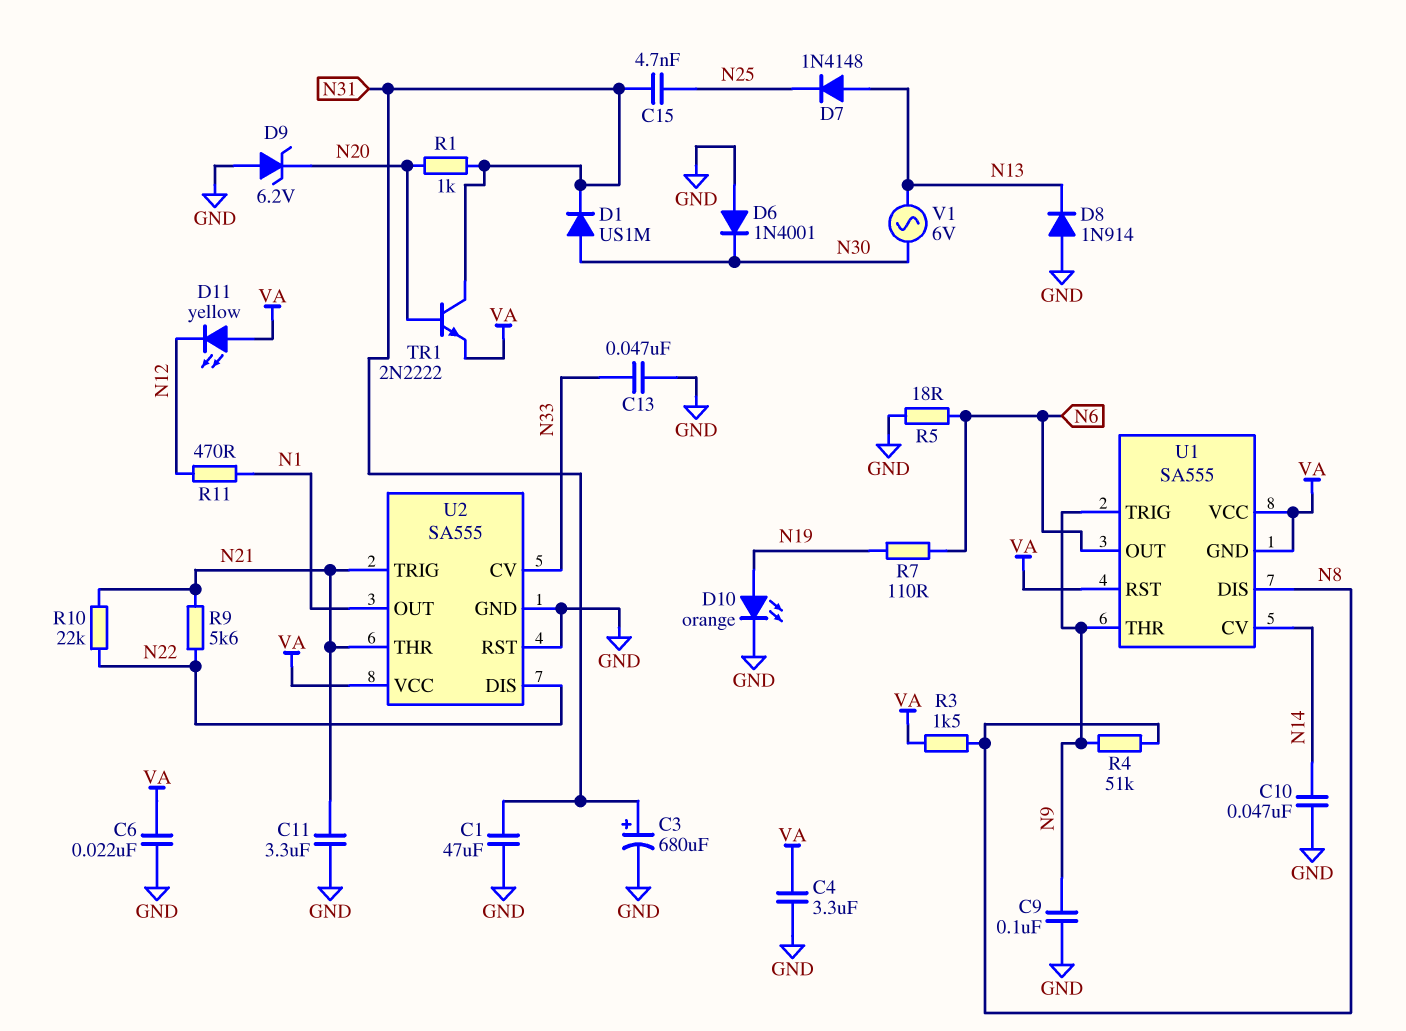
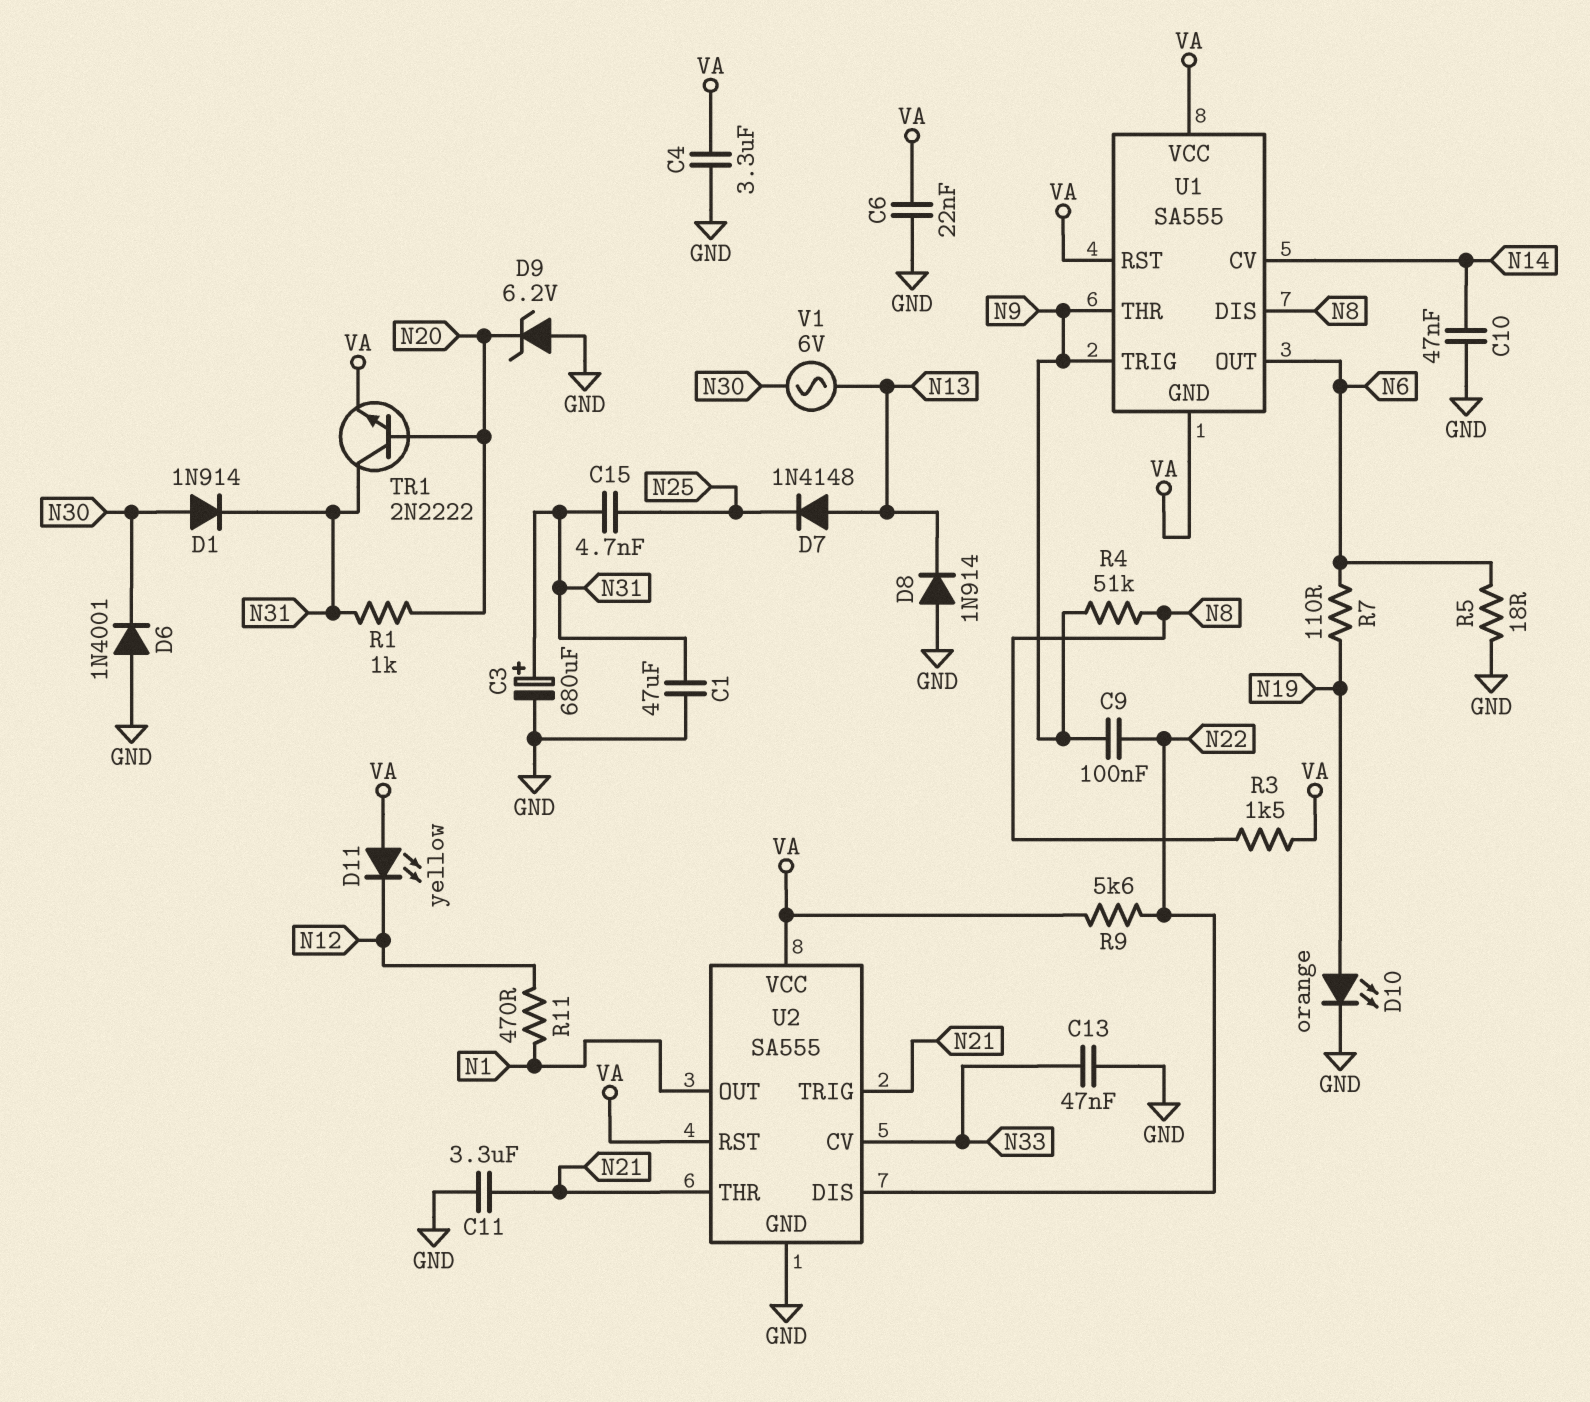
C9: 100nF (GND, N9) -> 100nF (N9, N22)
D1: diode US1M (A N30, K N31) -> diode 1N914 (A N30, K N31)
R9: 5.6k (N21, N22) -> 5.6k (N22, VA)
R10: 22k (N21, N22) -> none
U2 pin RST: GND -> VA

